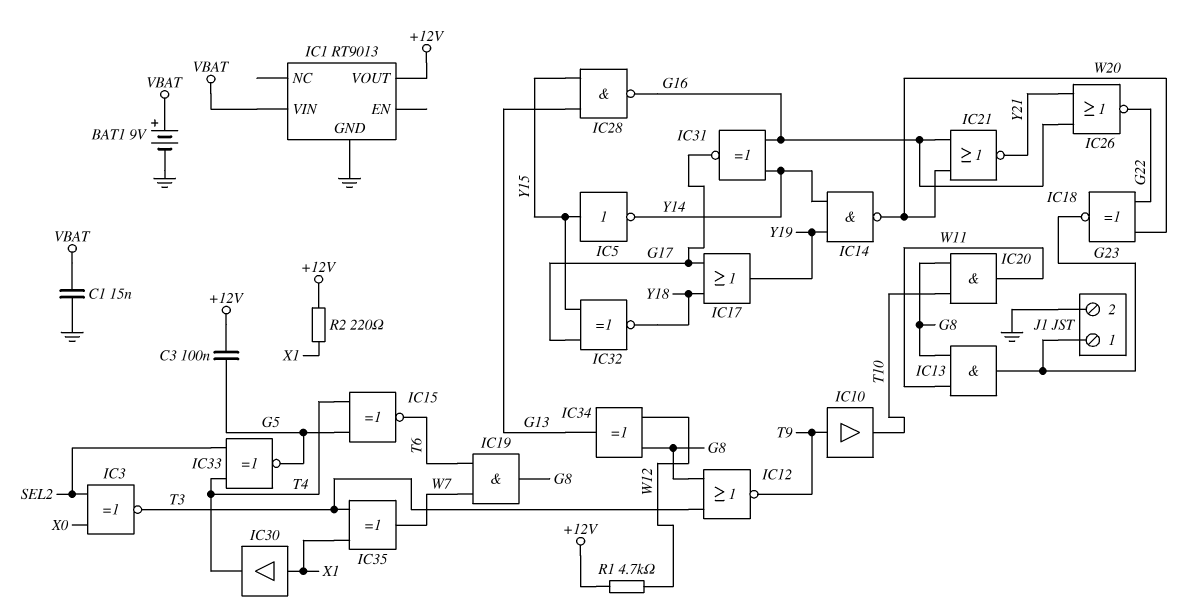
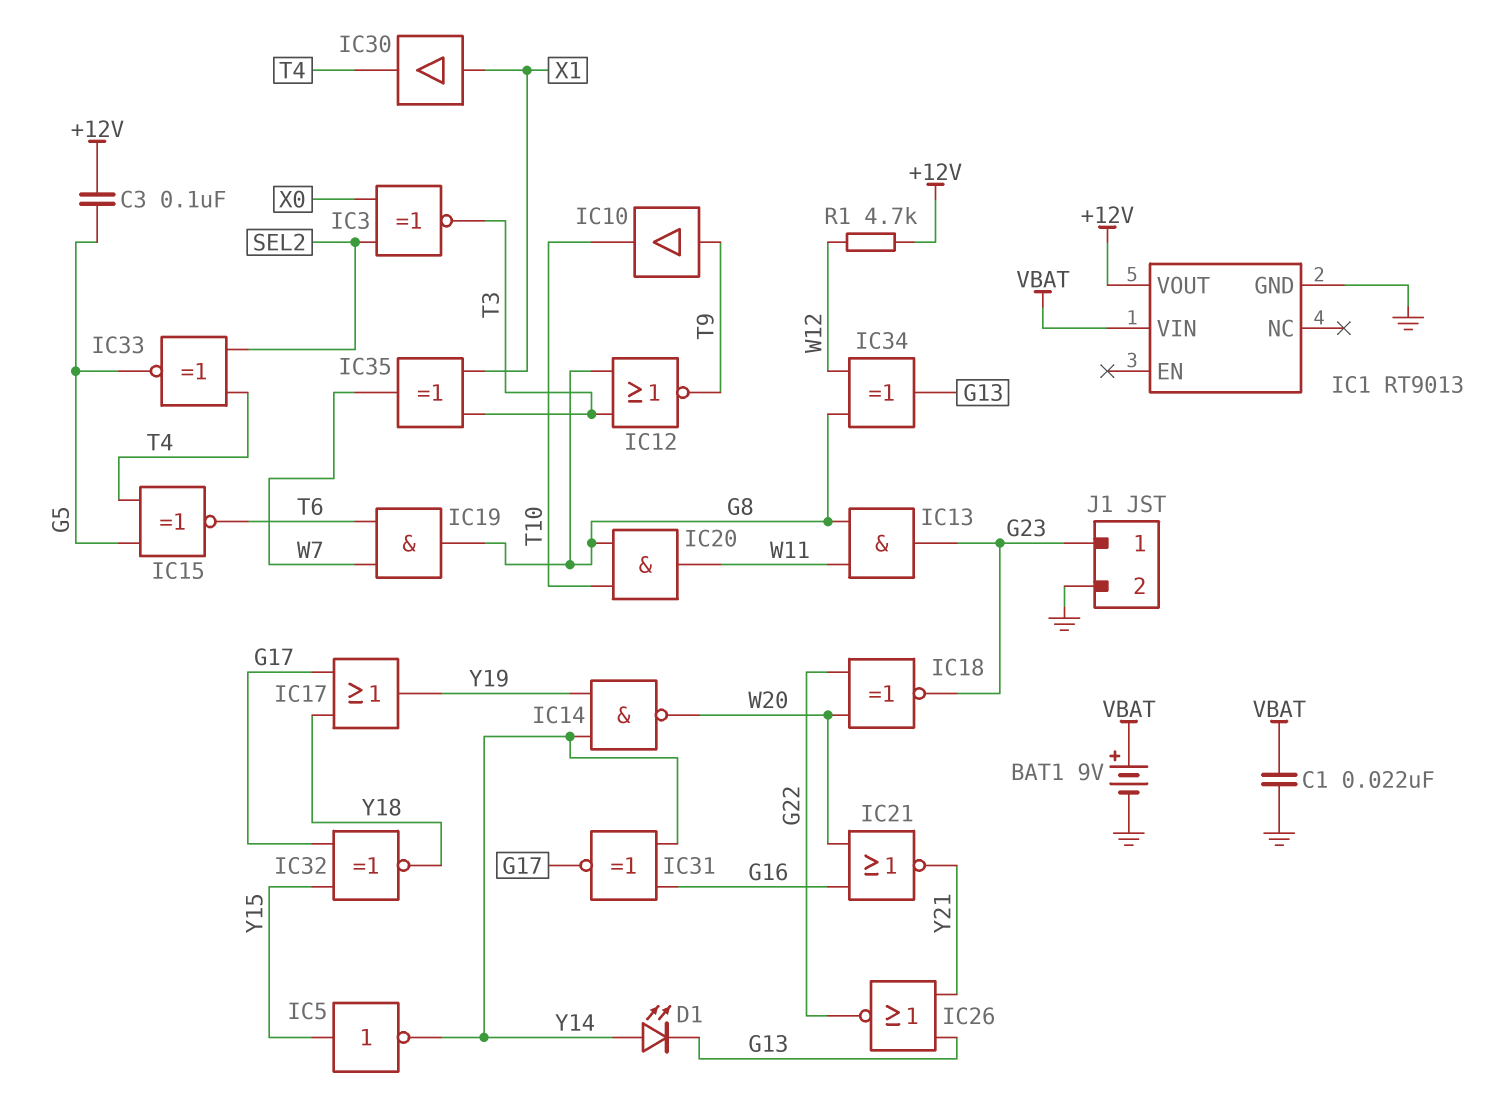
C1: 15nF (GND, VBAT) -> 22nF (GND, VBAT)
D1: none -> LED (A Y14, K G13)
IC26: NOR (in G16, in Y21, out G22) -> NOR (in G13, in Y21, out G22)
IC28: NAND (in G13, in Y15, out G16) -> none
R2: 220 (+12V, X1) -> none

